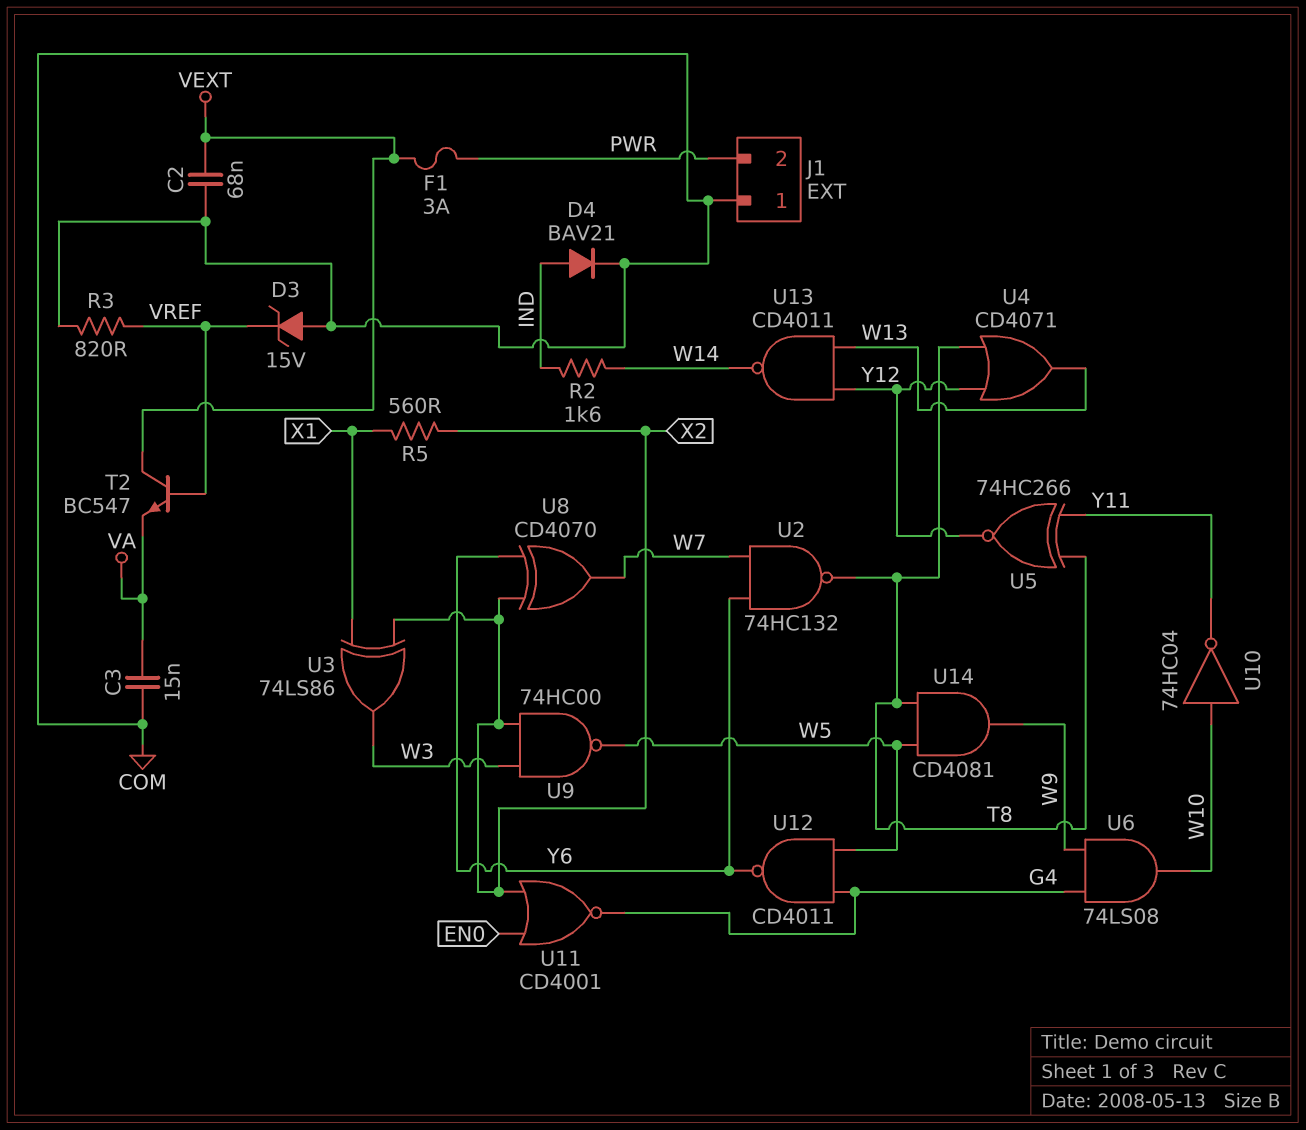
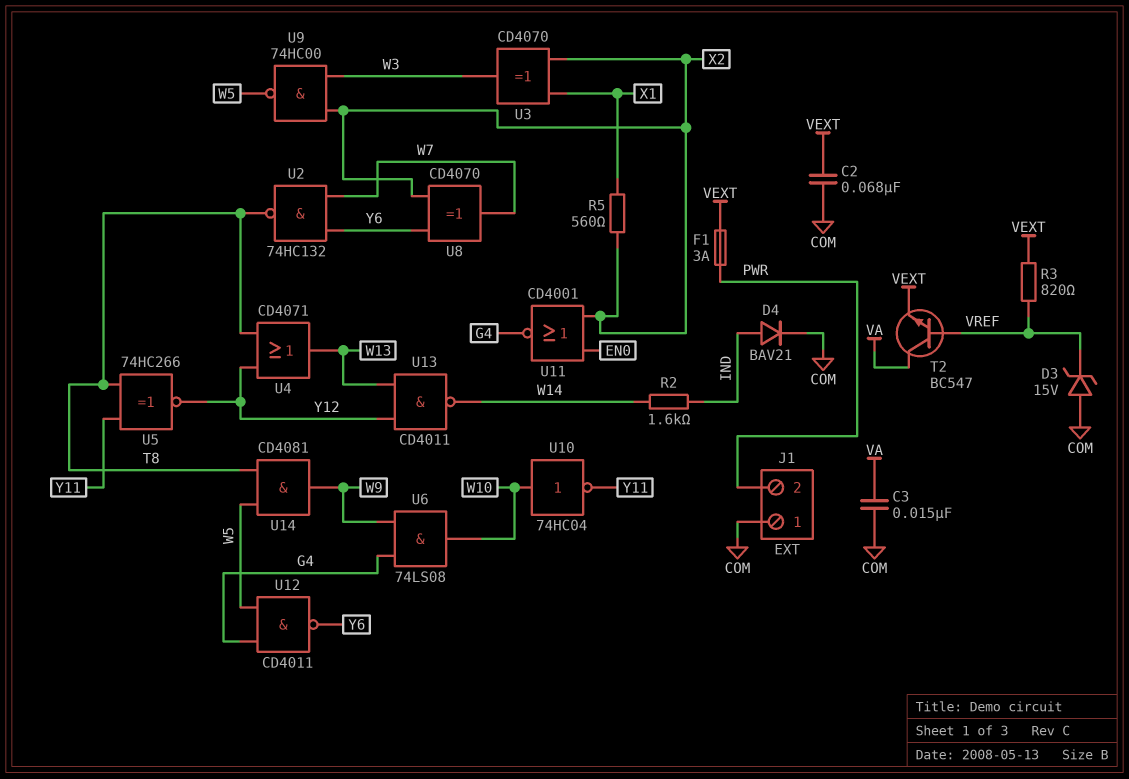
R3: 820 (COM, VREF) -> 820 (VEXT, VREF)
T2: NPN BC547 (B VREF, C VEXT, E VA) -> NPN BC547 (B VREF, C VA, E VEXT)
U3: XOR 74LS86 (in X1, in X2, out W3) -> XOR CD4070 (in X1, in X2, out W3)

